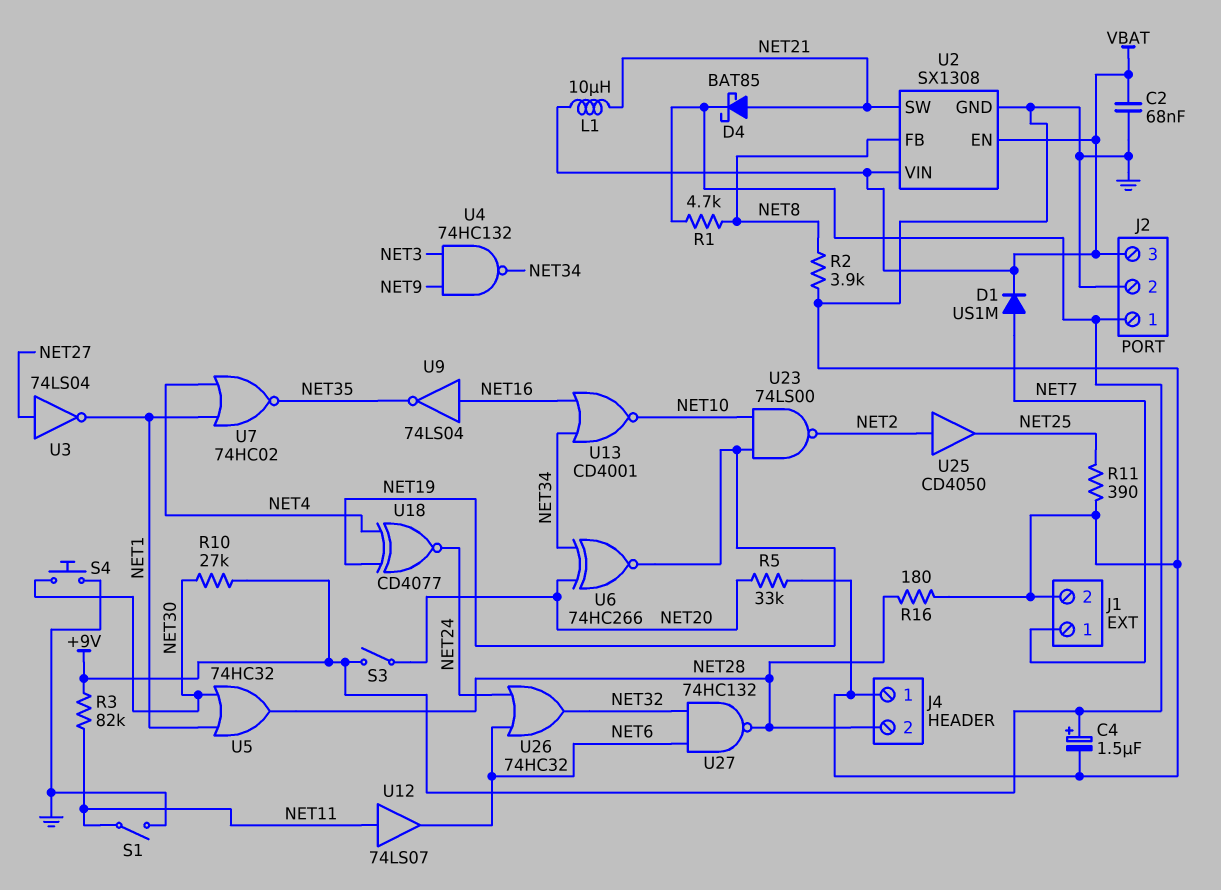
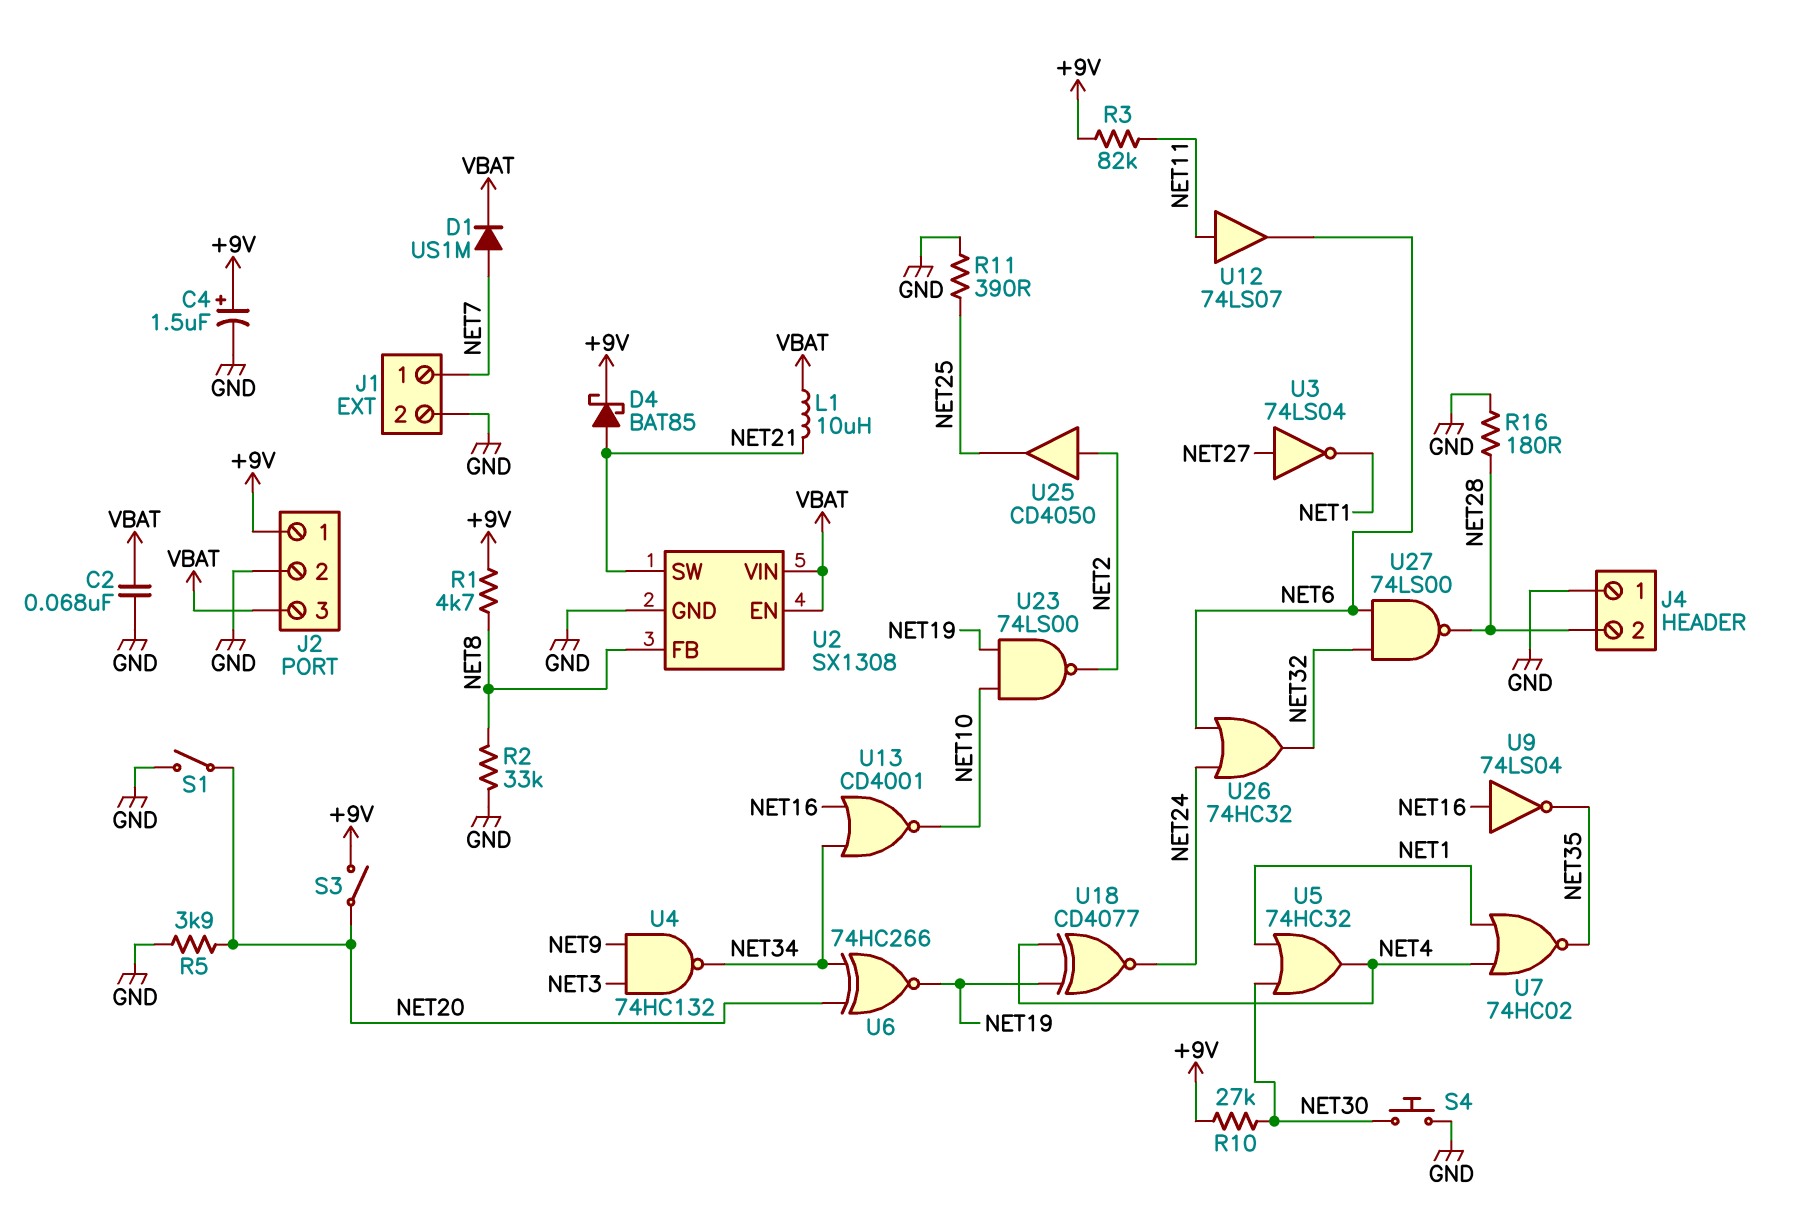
R2: 3.9k (GND, NET8) -> 33k (GND, NET8)
R5: 33k (GND, NET20) -> 3.9k (GND, NET20)
S1: switch (GND, NET11) -> switch (GND, NET20)
U5: OR 74HC32 (in NET1, in NET30, out NET28) -> OR 74HC32 (in NET1, in NET30, out NET4)
U27: NAND 74HC132 (in NET6, in NET32, out NET28) -> NAND 74LS00 (in NET6, in NET32, out NET28)

